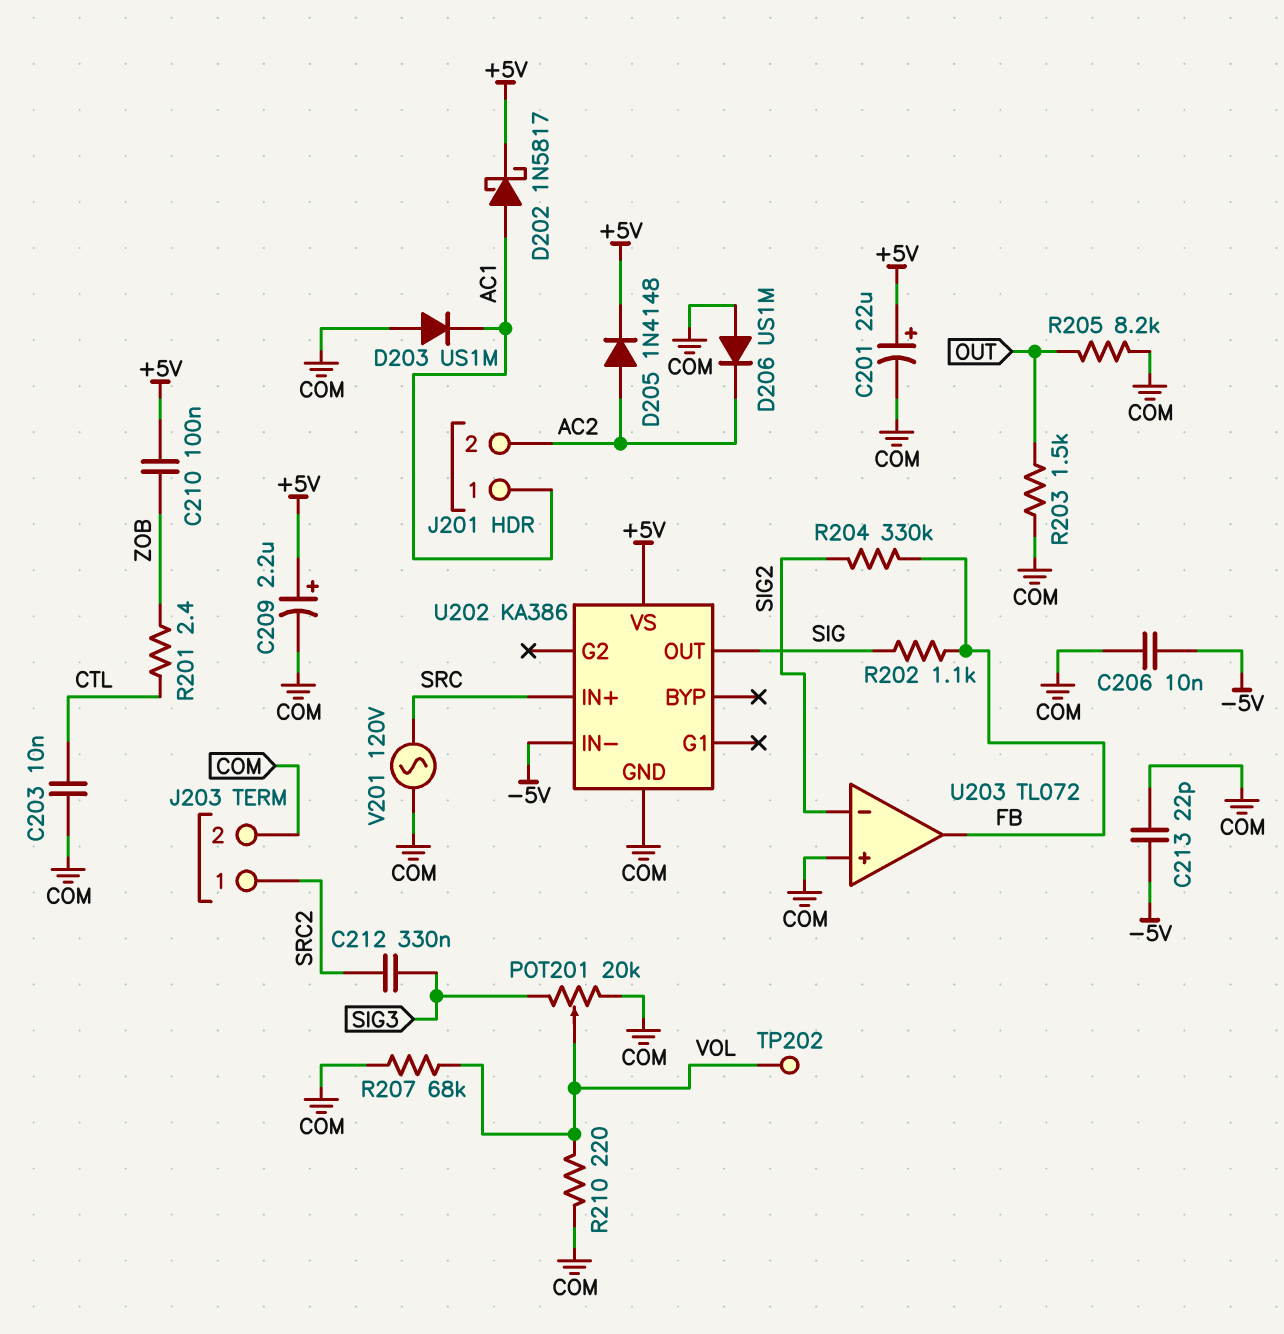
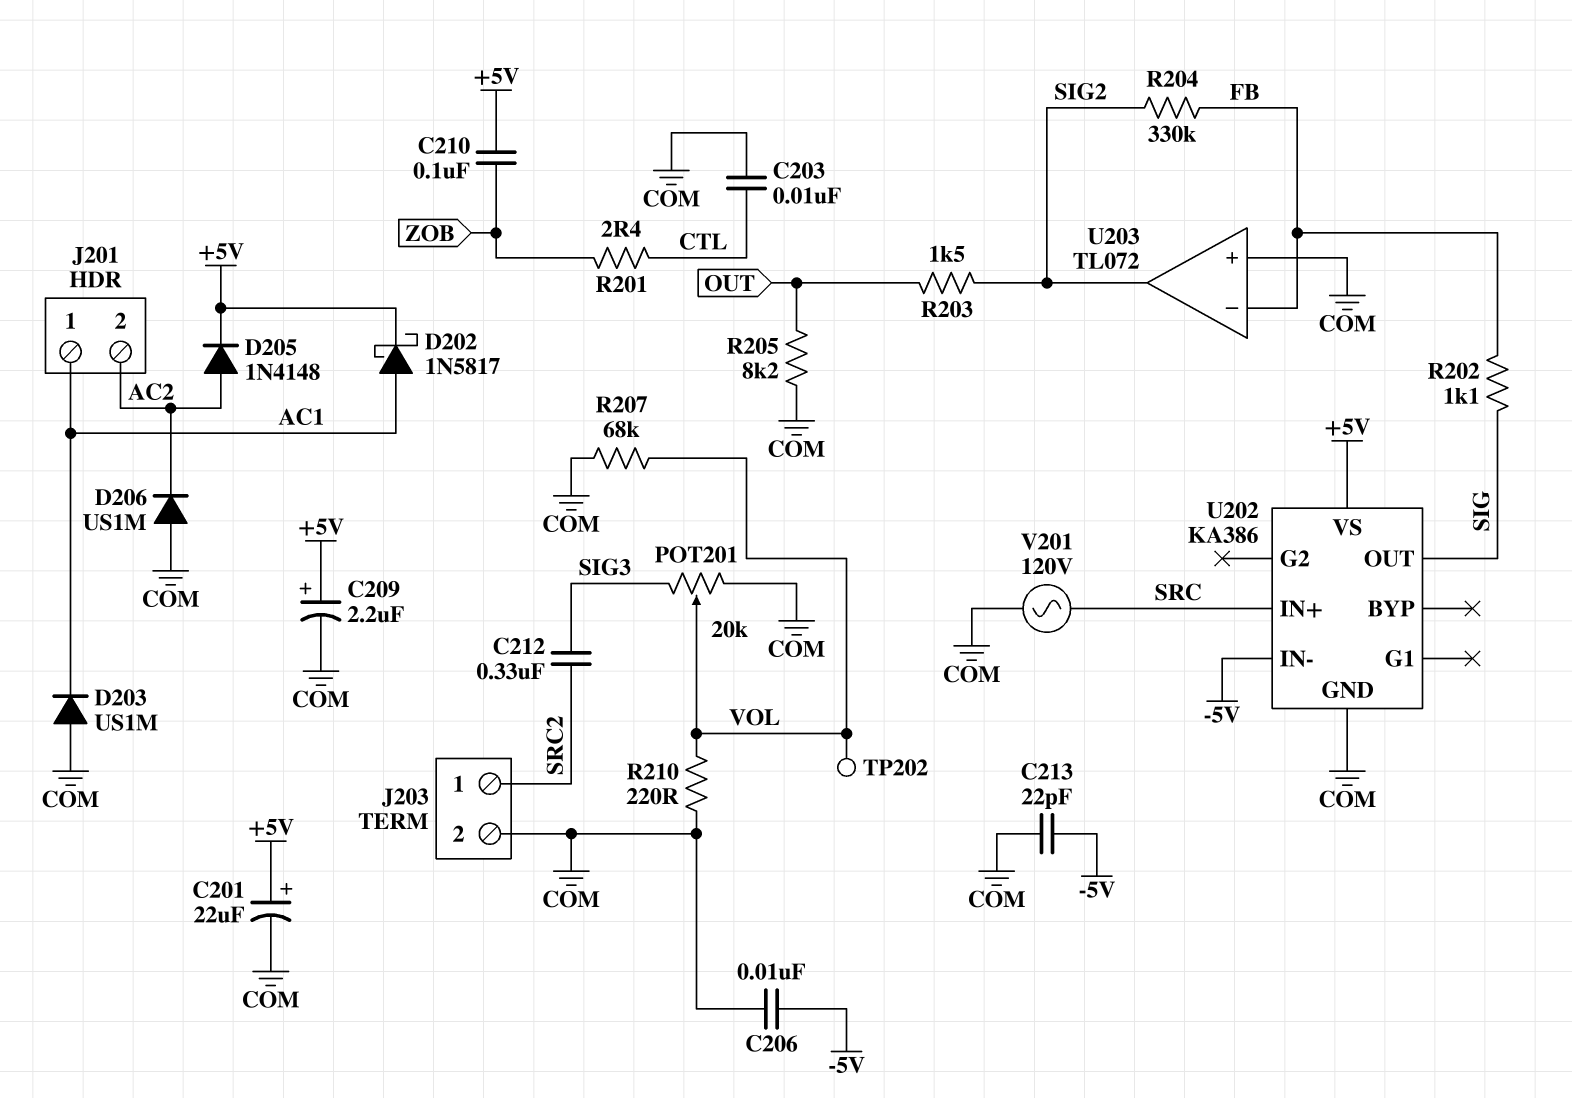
R203: 1.5k (COM, OUT) -> 1.5k (OUT, SIG2)
U203 pin in-: SIG2 -> FB
U203 pin out: FB -> SIG2

